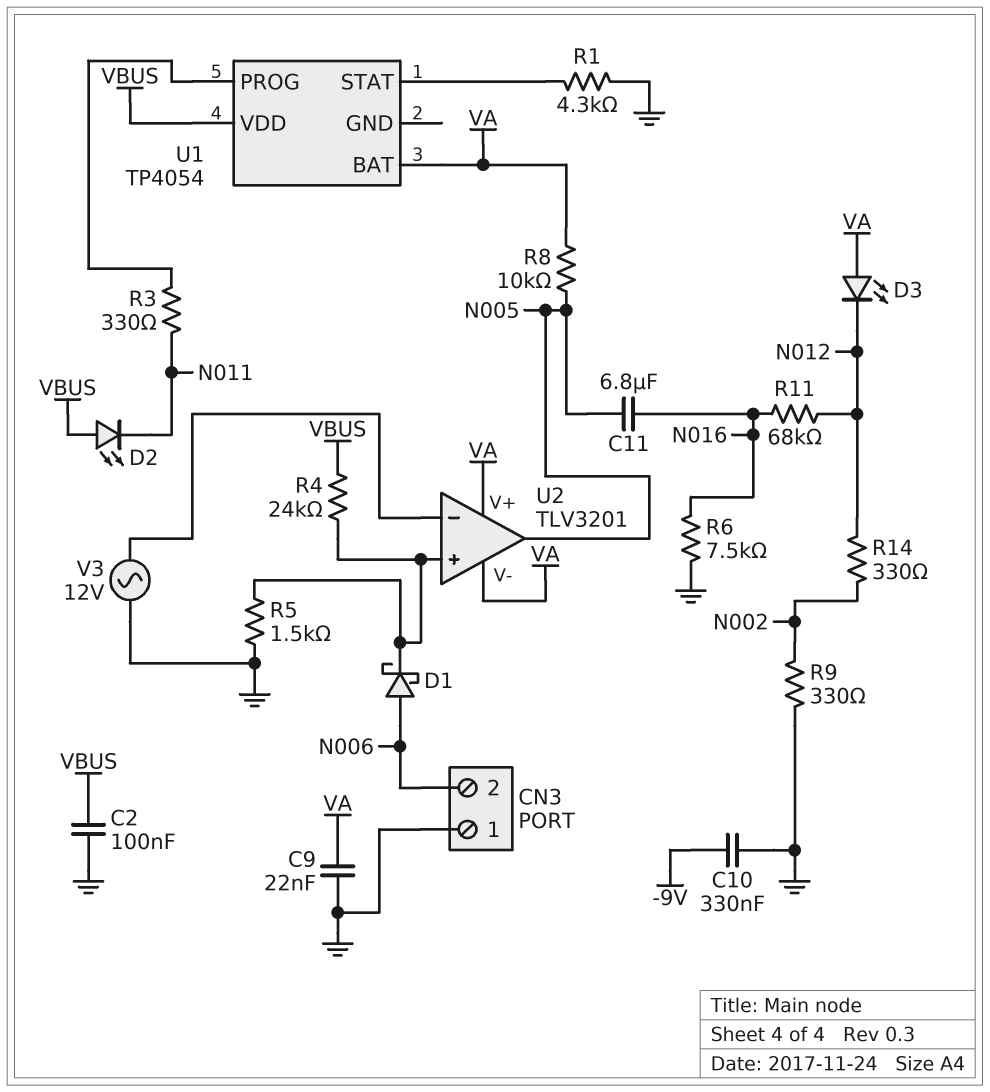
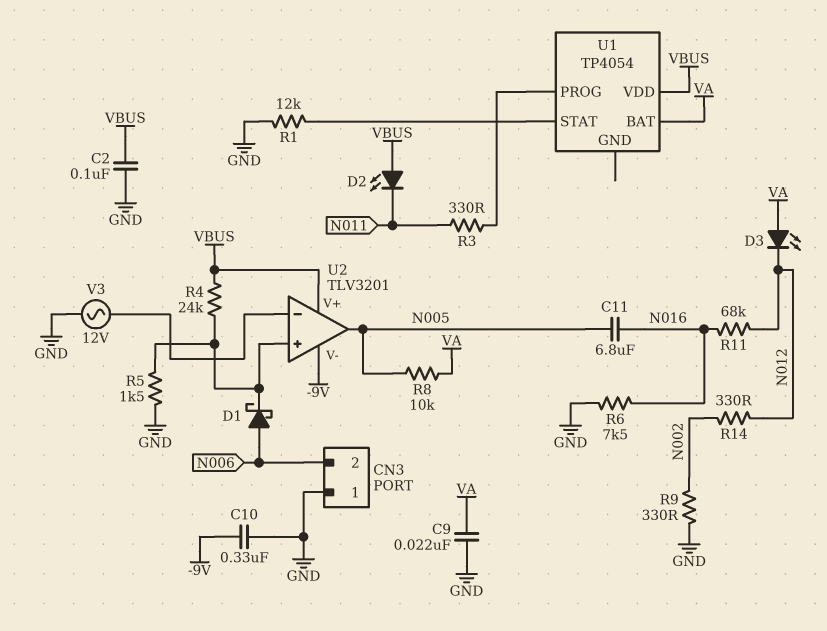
R1: 4.3k (GND, U1/STAT) -> 12k (GND, U1/STAT)
U2 pin V+: VA -> VBUS
U2 pin V-: VA -> -9V

